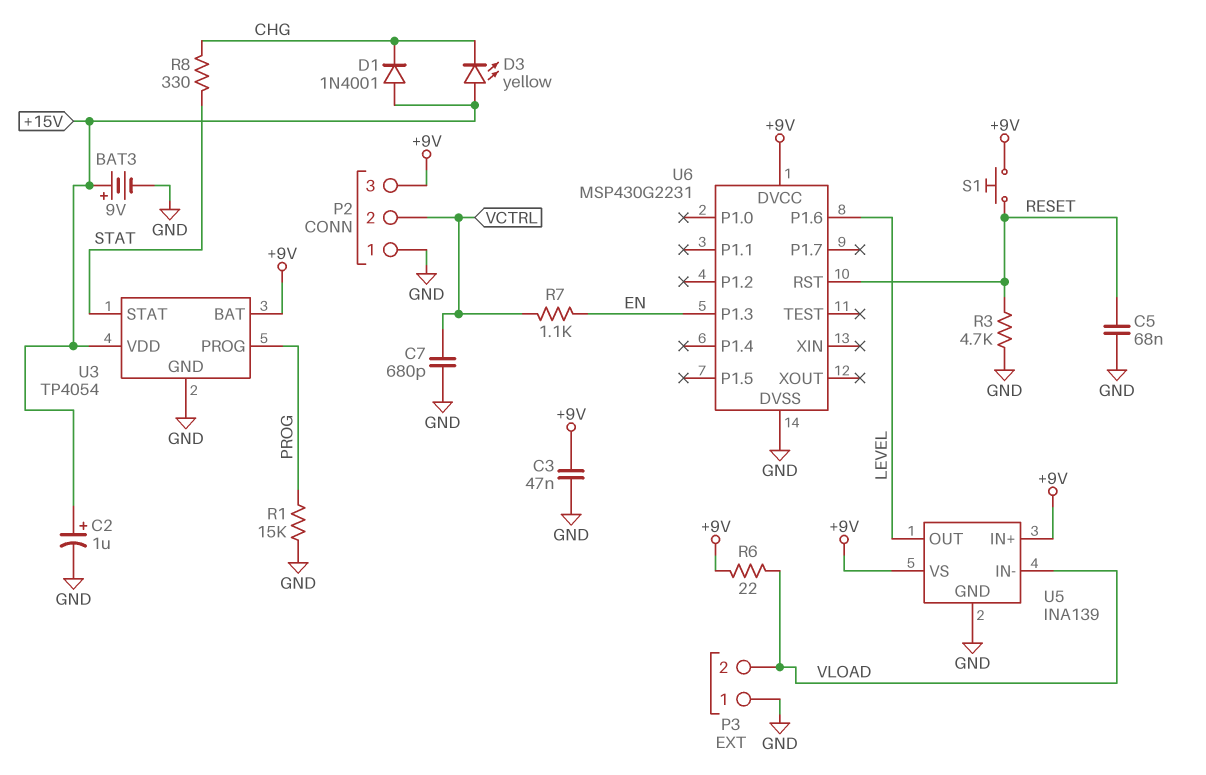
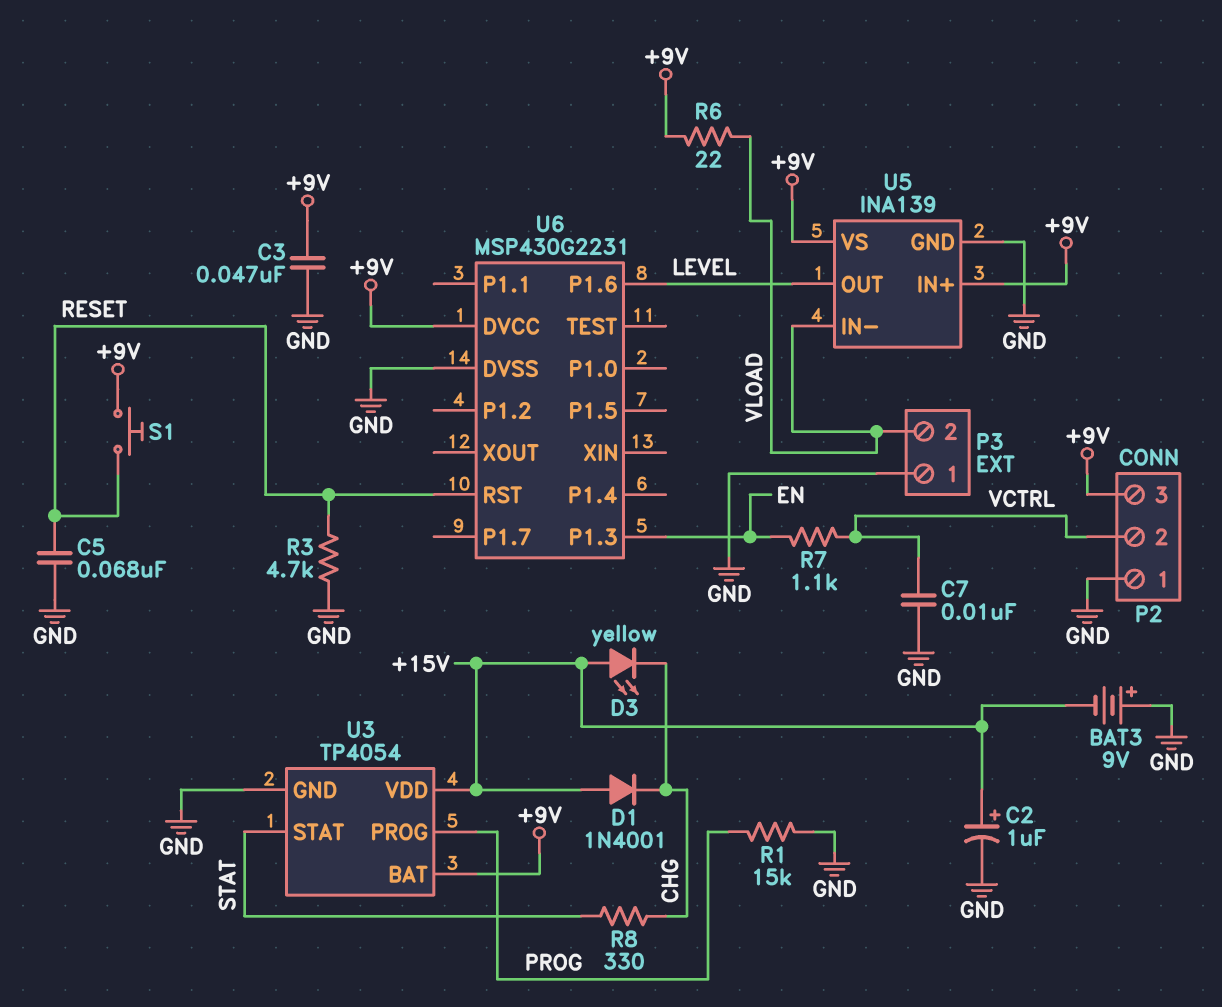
BAT3: 9V (plus +15V, minus GND) -> 9V (plus GND, minus +15V)
C7: 680pF (GND, VCTRL) -> 10nF (GND, VCTRL)

